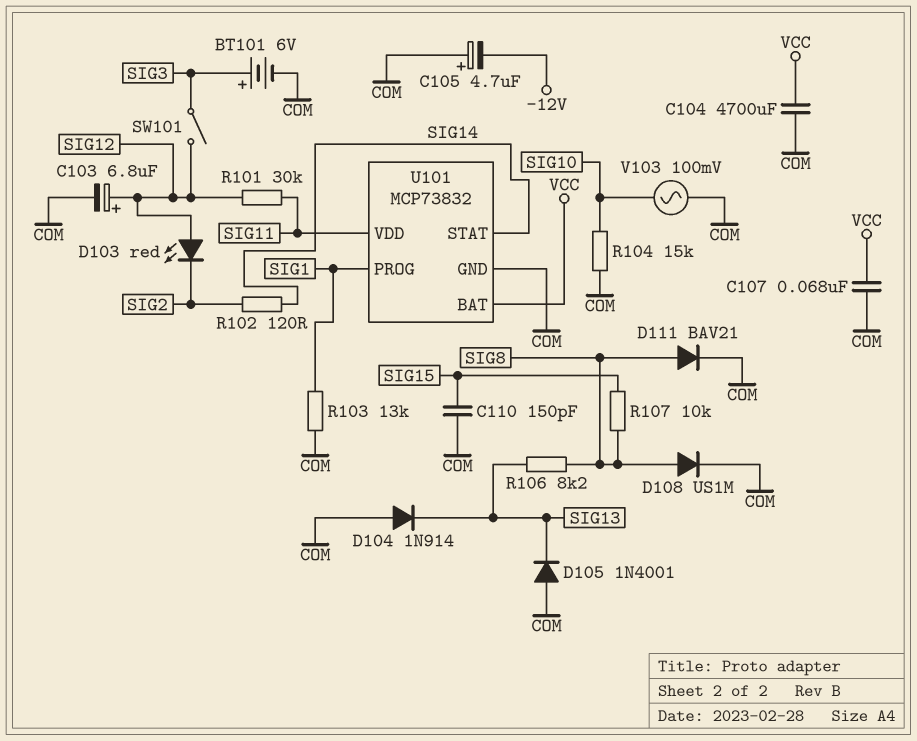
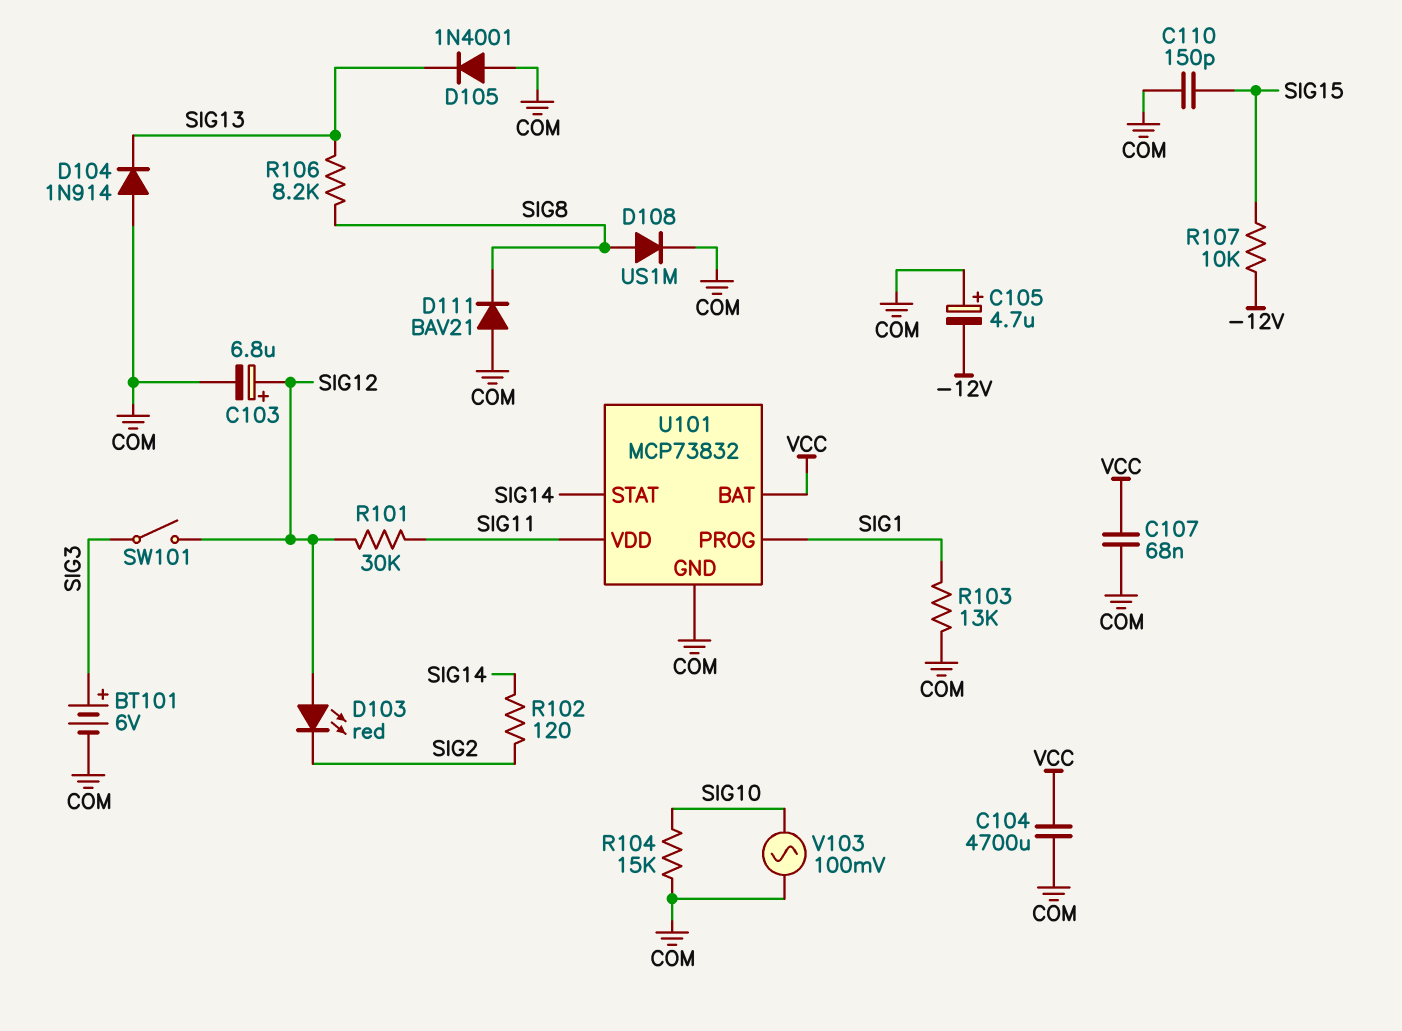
D111: diode BAV21 (A SIG8, K COM) -> diode BAV21 (A COM, K SIG8)
R107: 10k (SIG8, SIG15) -> 10k (-12V, SIG15)

